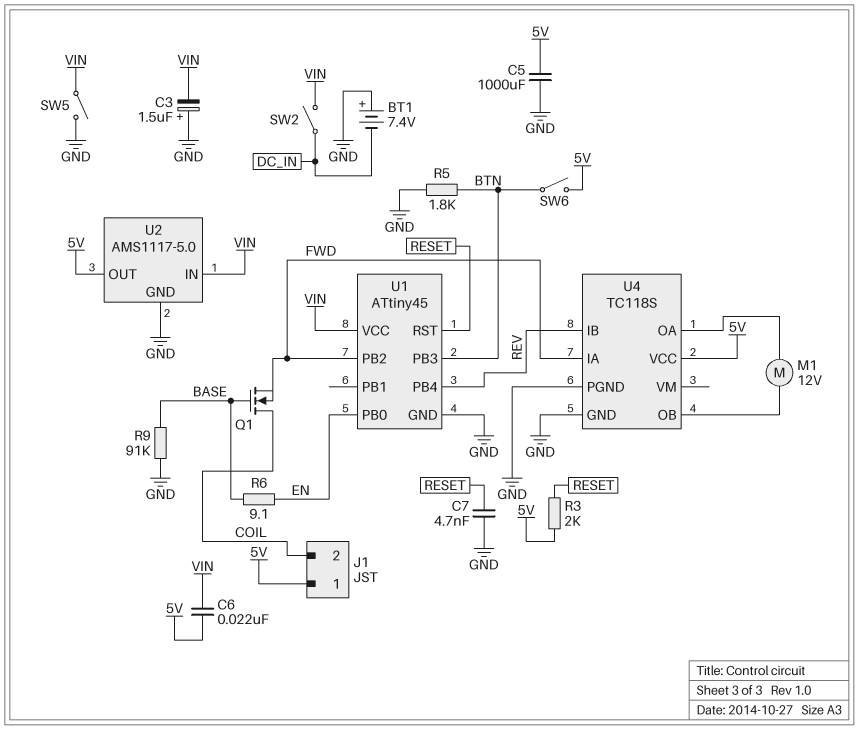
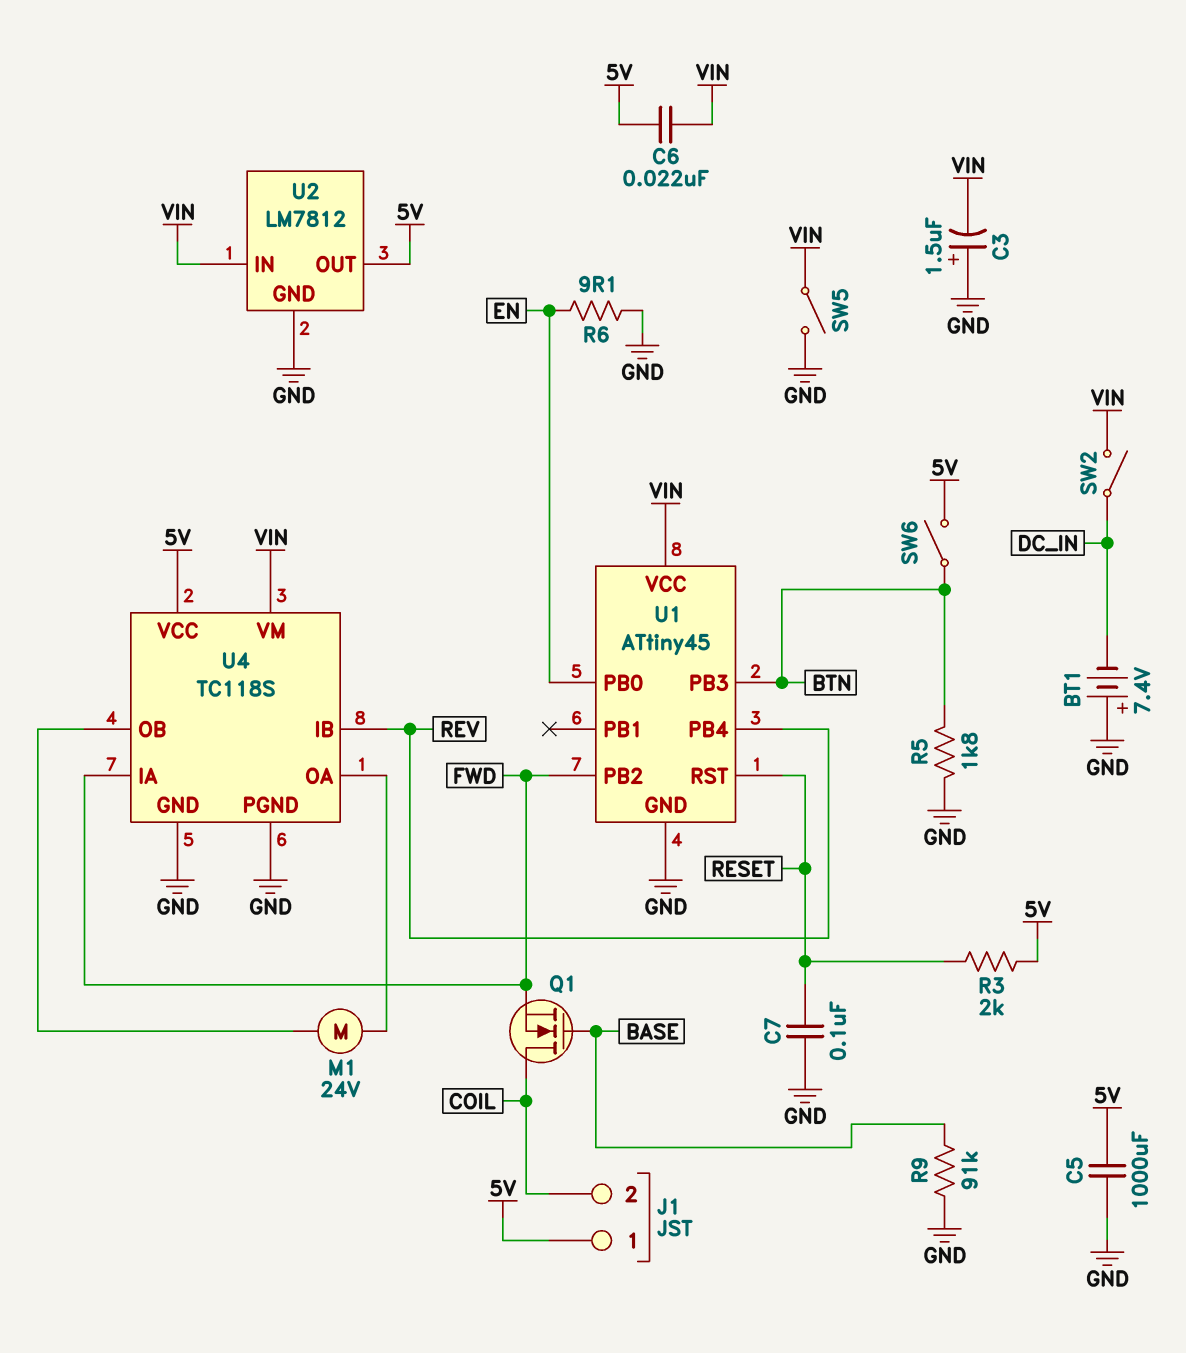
C7: 4.7nF (GND, RESET) -> 100nF (GND, RESET)
M1: motor 12V (U4/OA, U4/OB) -> motor 24V (U4/OA, U4/OB)
R6: 9.1 (BASE, EN) -> 9.1 (EN, GND)
U2: AMS1117-5.0 -> LM7812
U4 pin VM: none -> VIN

